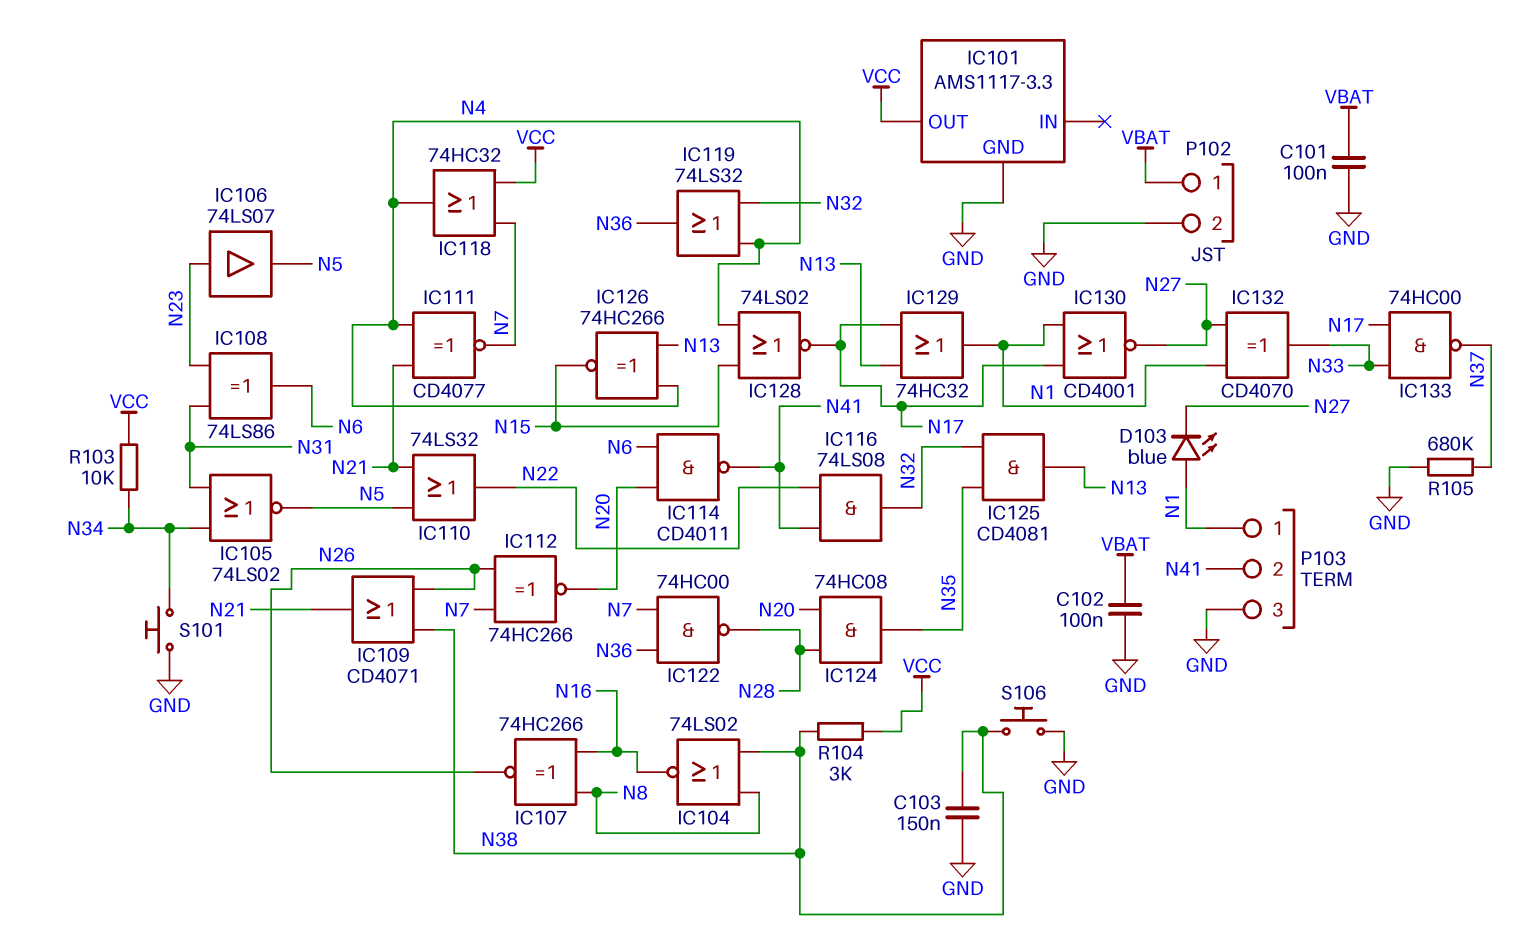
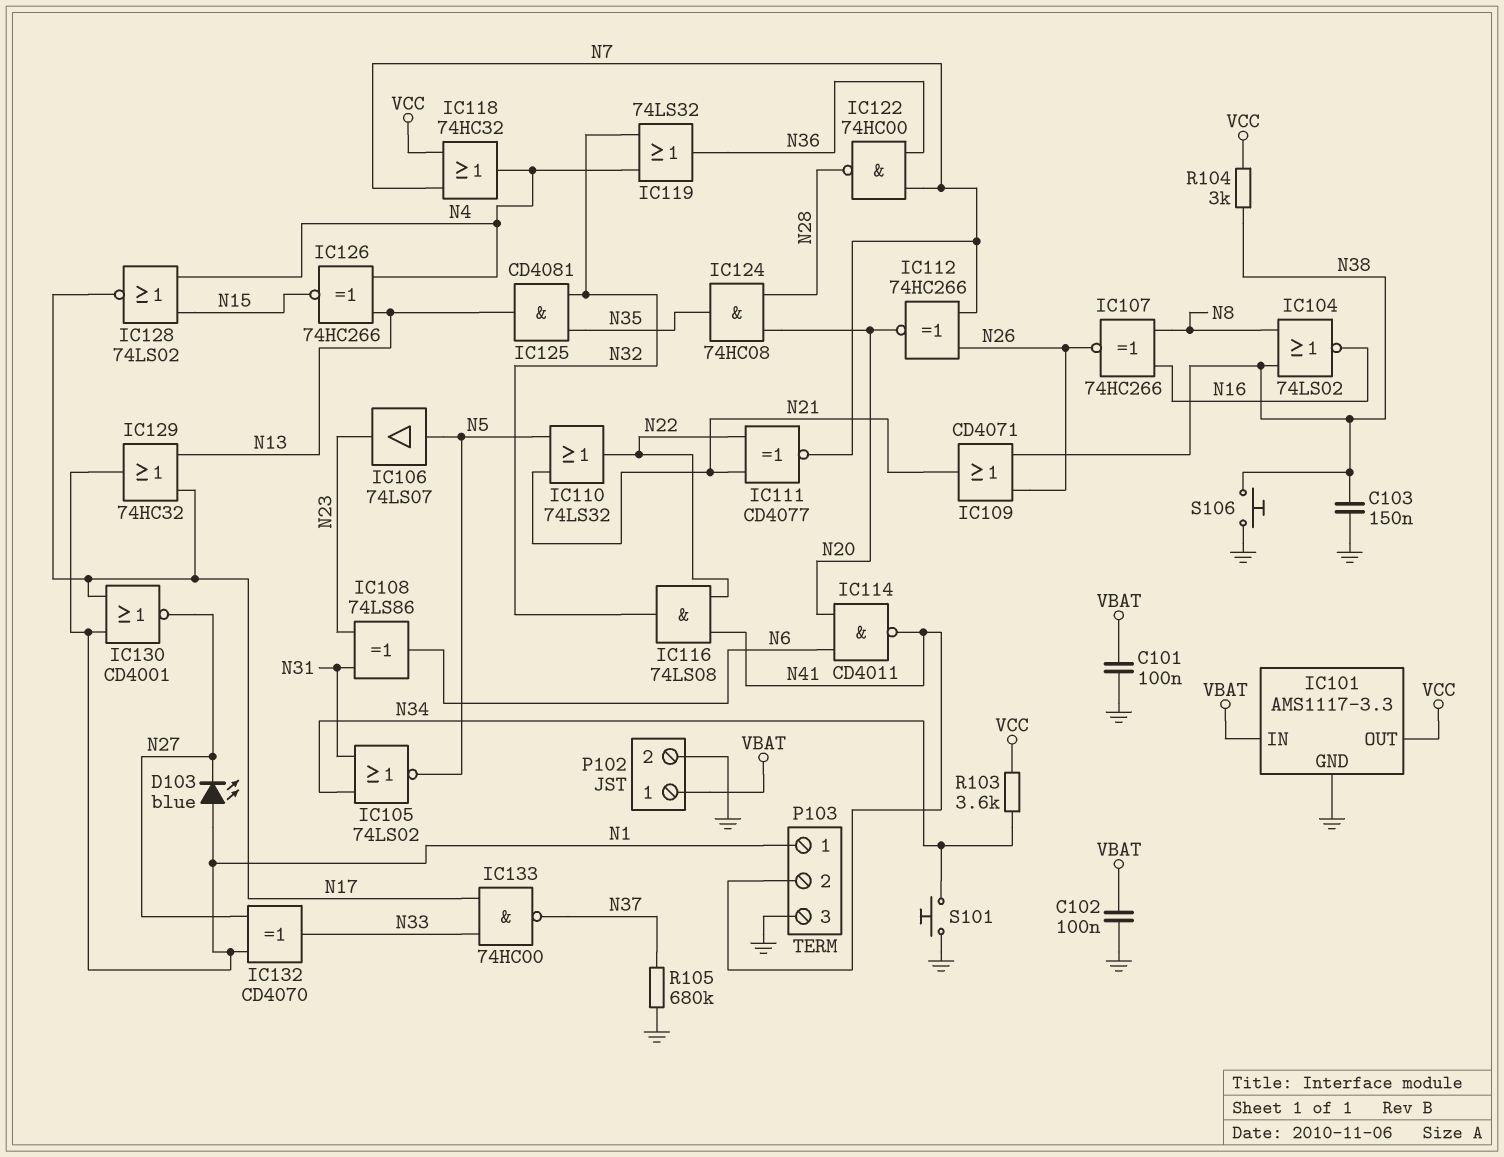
IC101 pin IN: none -> VBAT
IC106: buffer 74LS07 (in N23, out N5) -> buffer 74LS07 (in N5, out N23)
IC111: XNOR CD4077 (in N4, in N21, out N7) -> XNOR CD4077 (in N21, in N22, out N7)
R103: 10k (N34, VCC) -> 3.6k (N34, VCC)

